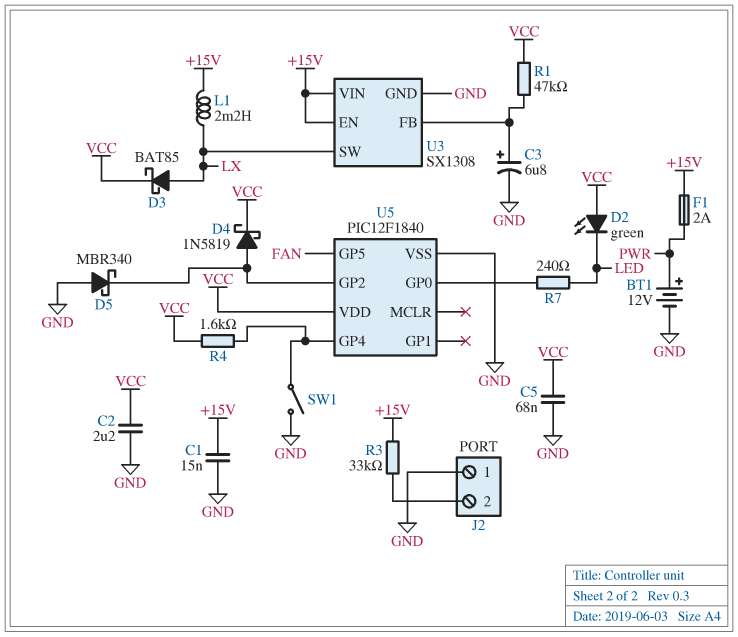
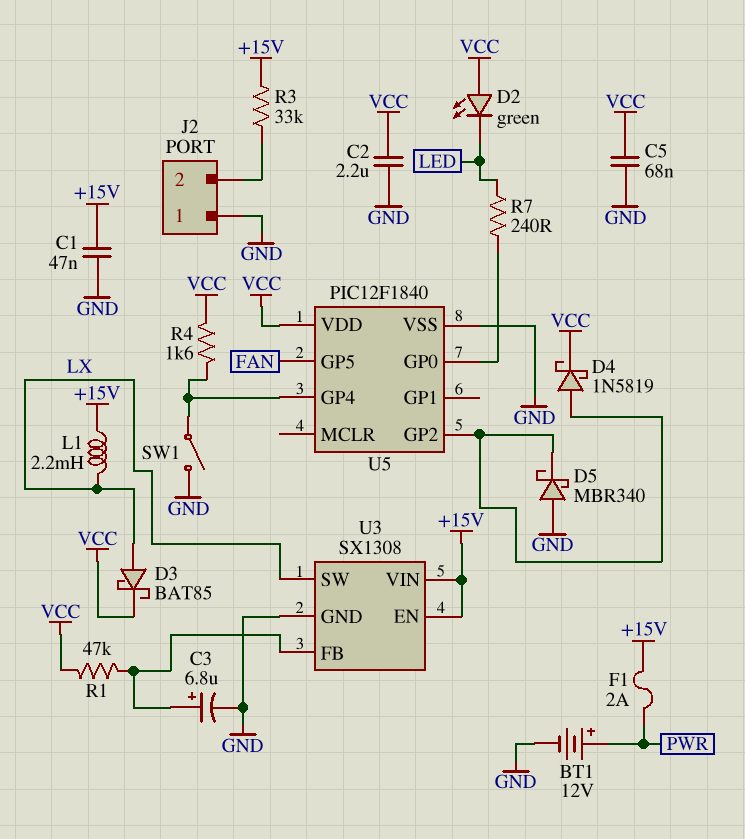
C1: 15nF (+15V, GND) -> 47nF (+15V, GND)

